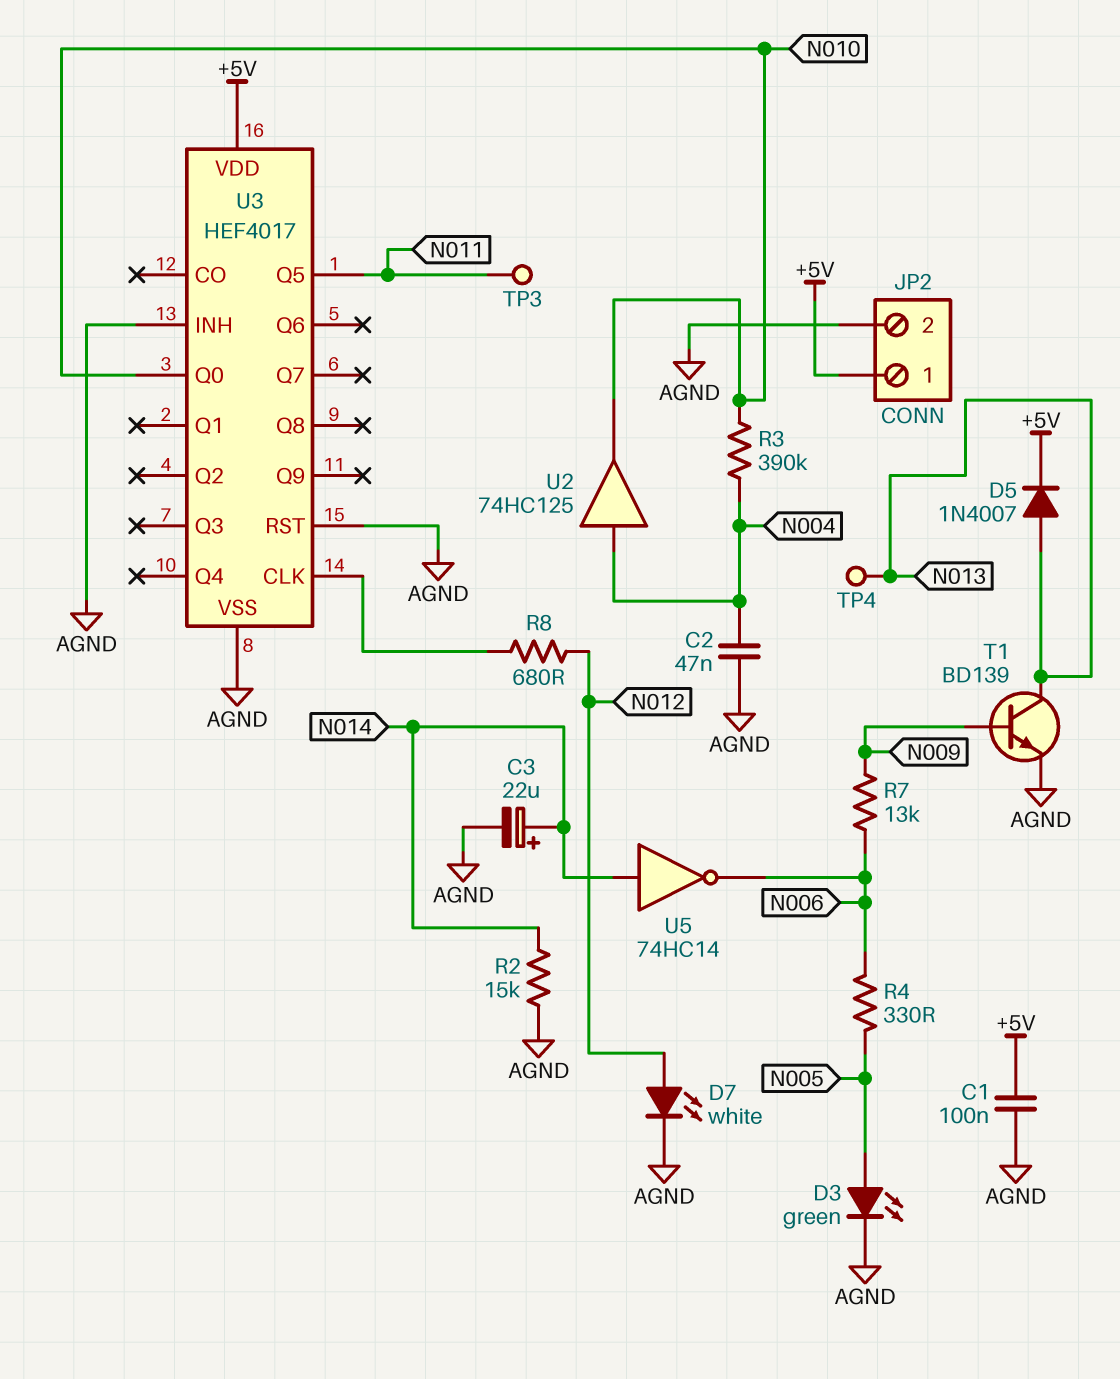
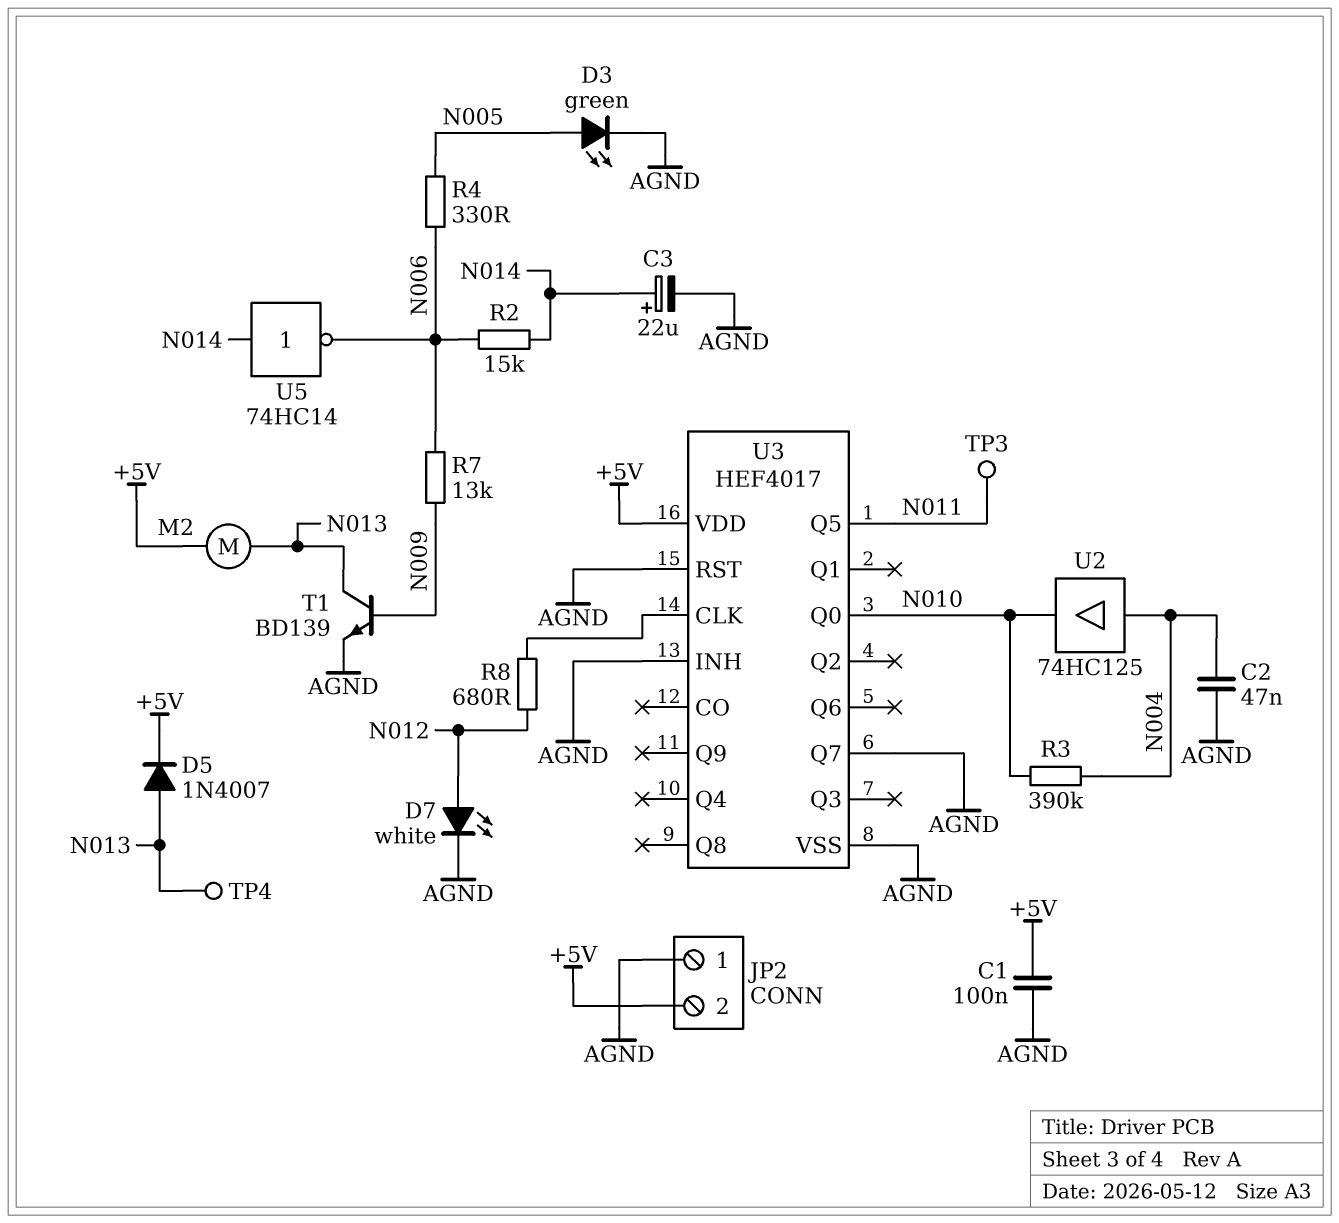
JP2 pin 1: +5V -> AGND
JP2 pin 2: AGND -> +5V
M2: none -> motor (+5V, N013)
R2: 15k (AGND, N014) -> 15k (N006, N014)
U3 pin Q7: none -> AGND

